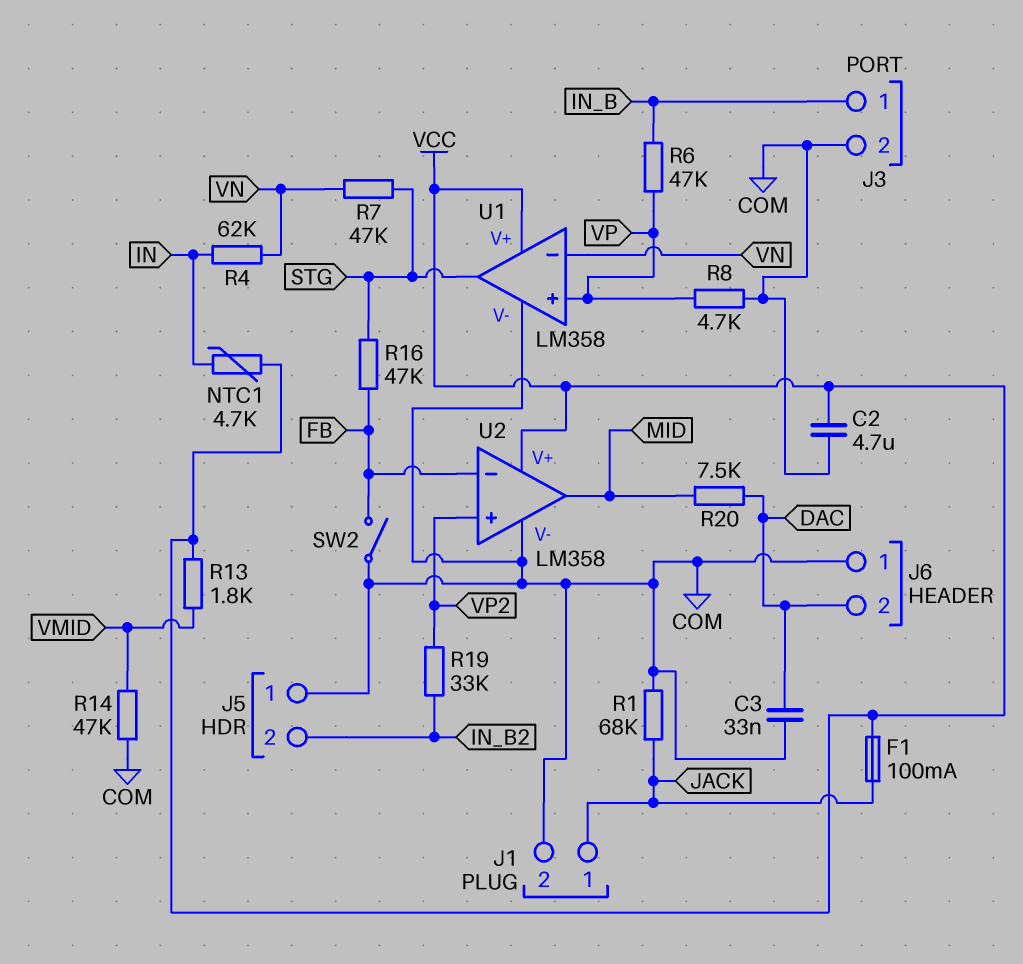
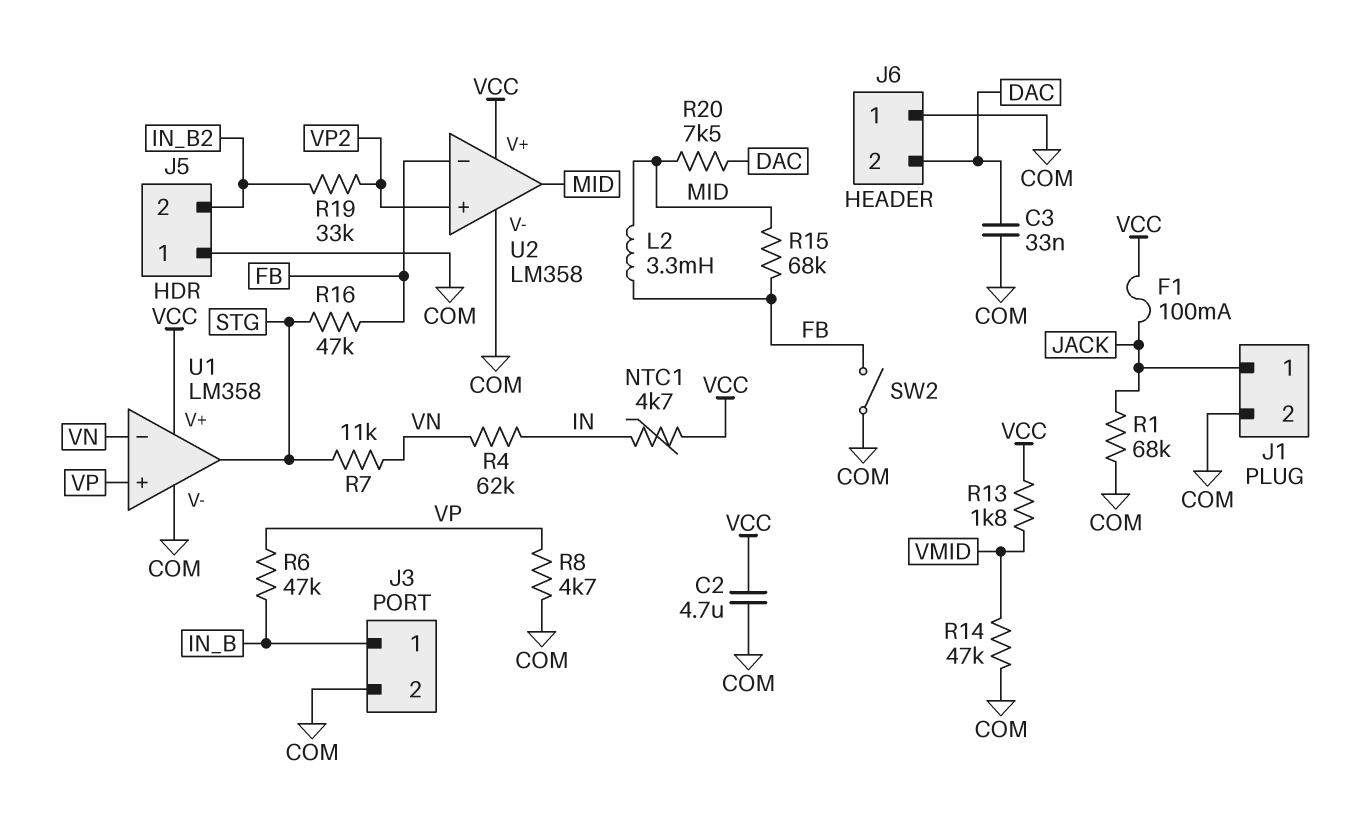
L2: none -> 3.3mH (FB, MID)
R7: 47k (STG, VN) -> 11k (STG, VN)
R15: none -> 68k (FB, MID)

